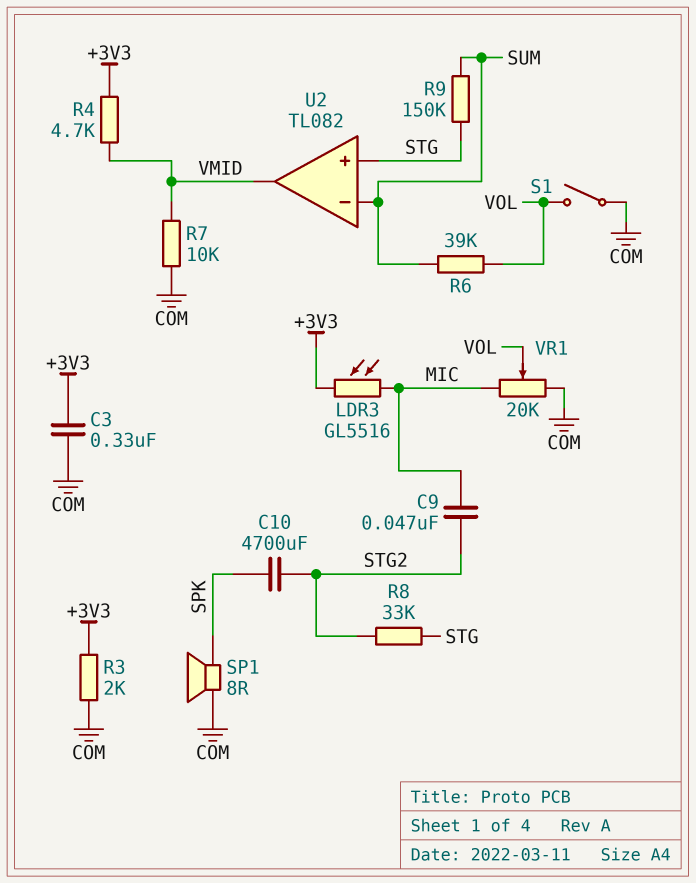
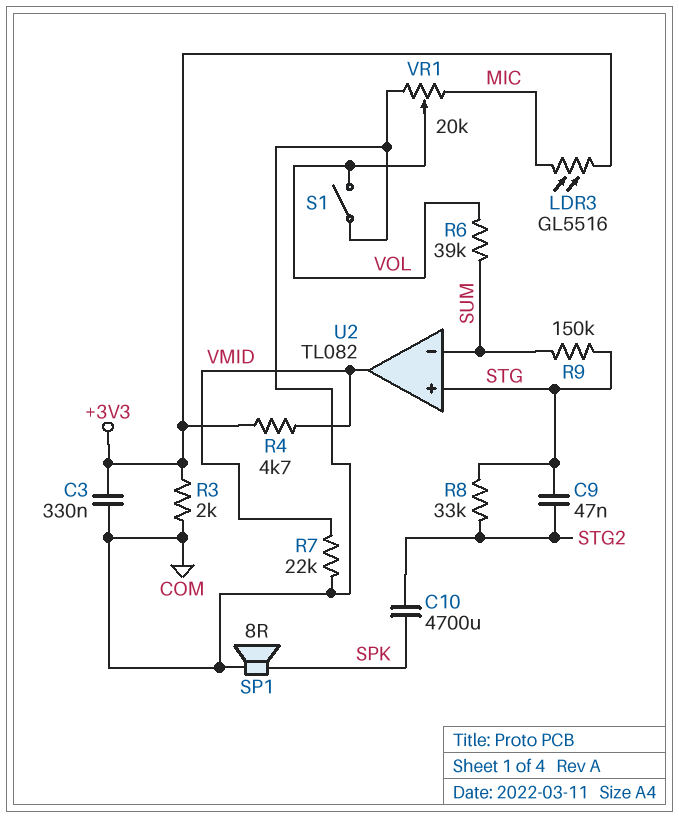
C9: 47nF (MIC, STG2) -> 47nF (STG, STG2)
R7: 10k (COM, VMID) -> 22k (COM, VMID)

